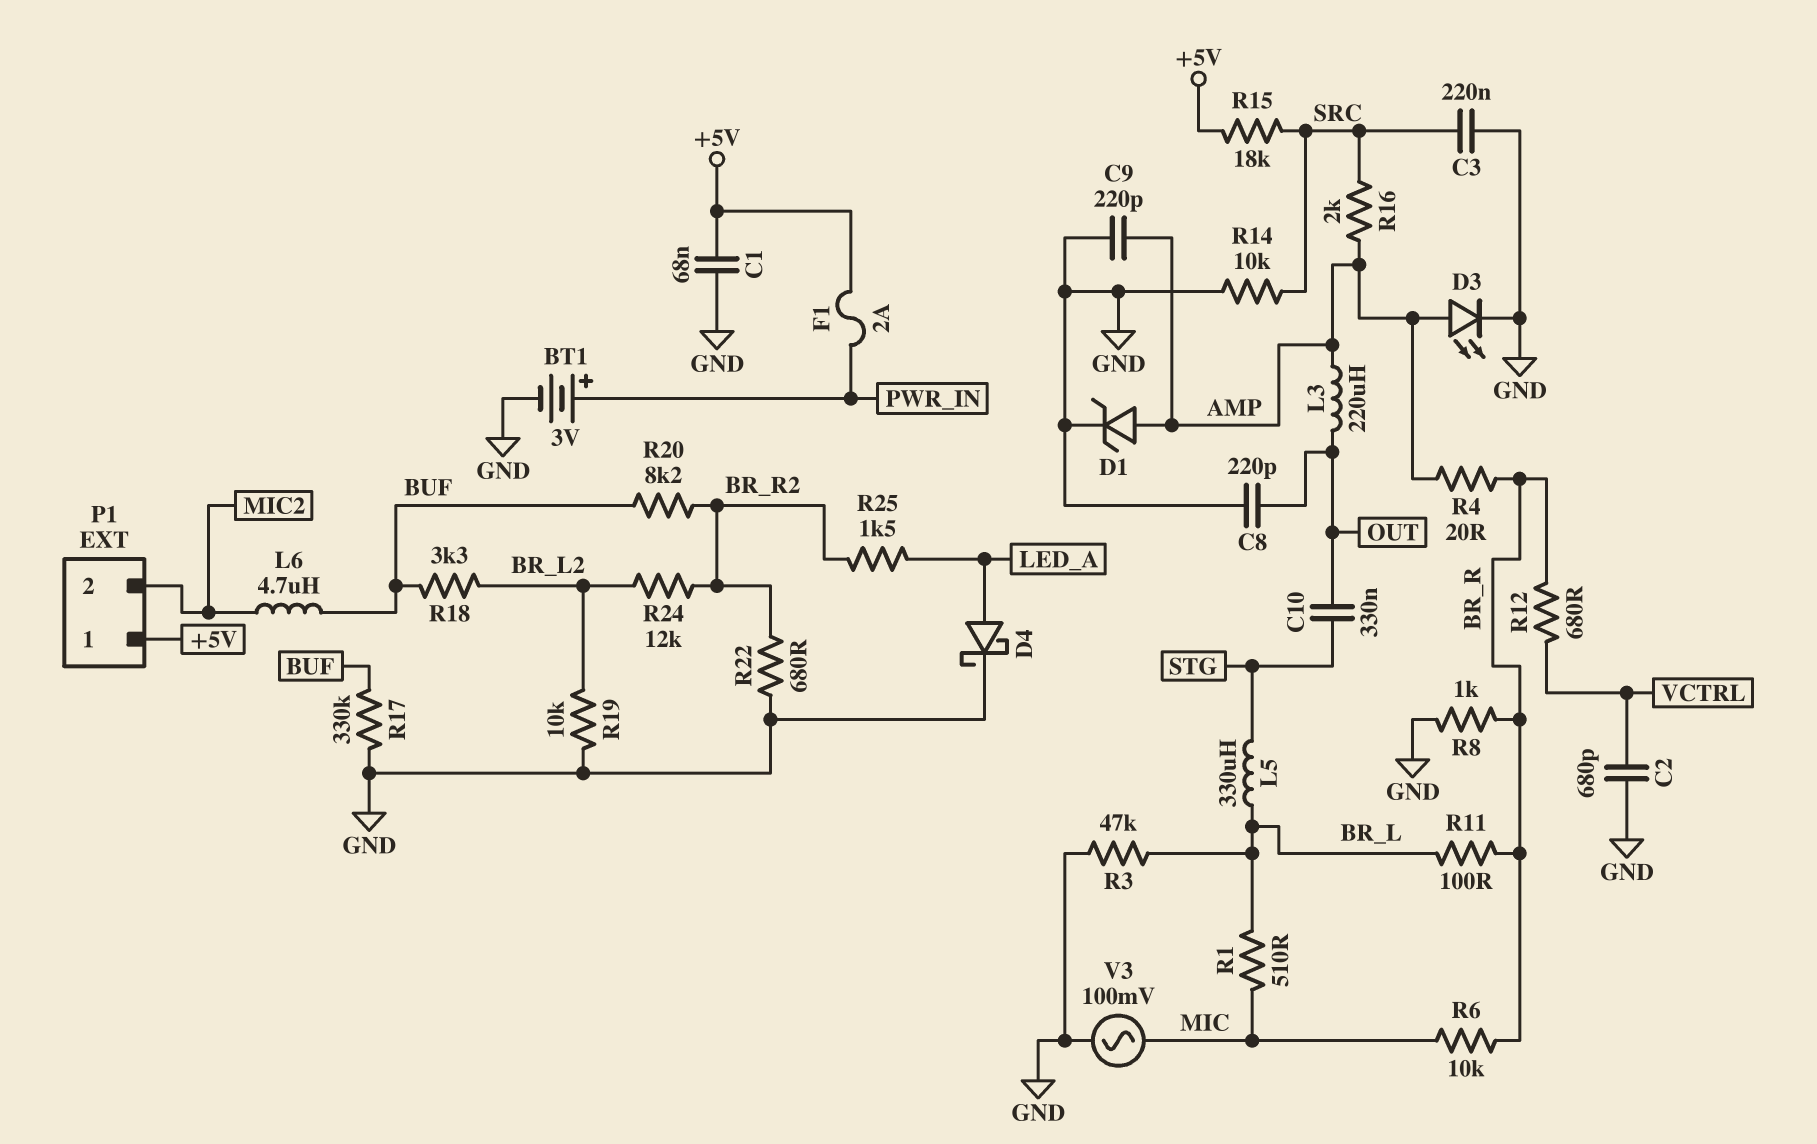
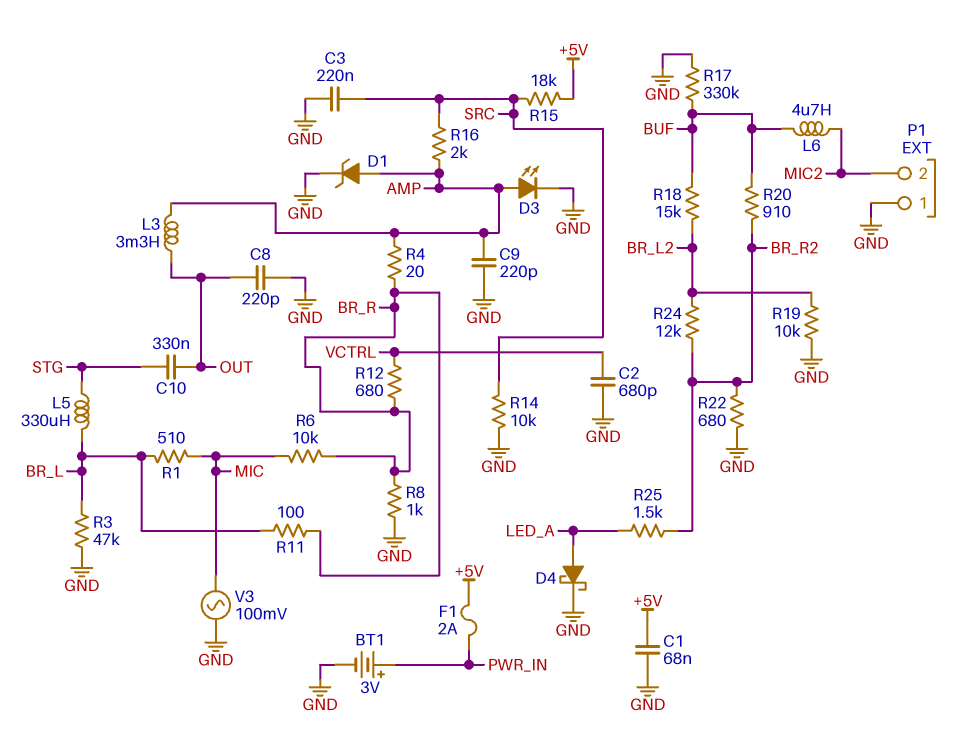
L3: 220uH (AMP, OUT) -> 3.3mH (AMP, OUT)
P1 pin 1: +5V -> GND
R18: 3.3k (BR_L2, BUF) -> 15k (BR_L2, BUF)
R20: 8.2k (BR_R2, BUF) -> 910 (BR_R2, BUF)

